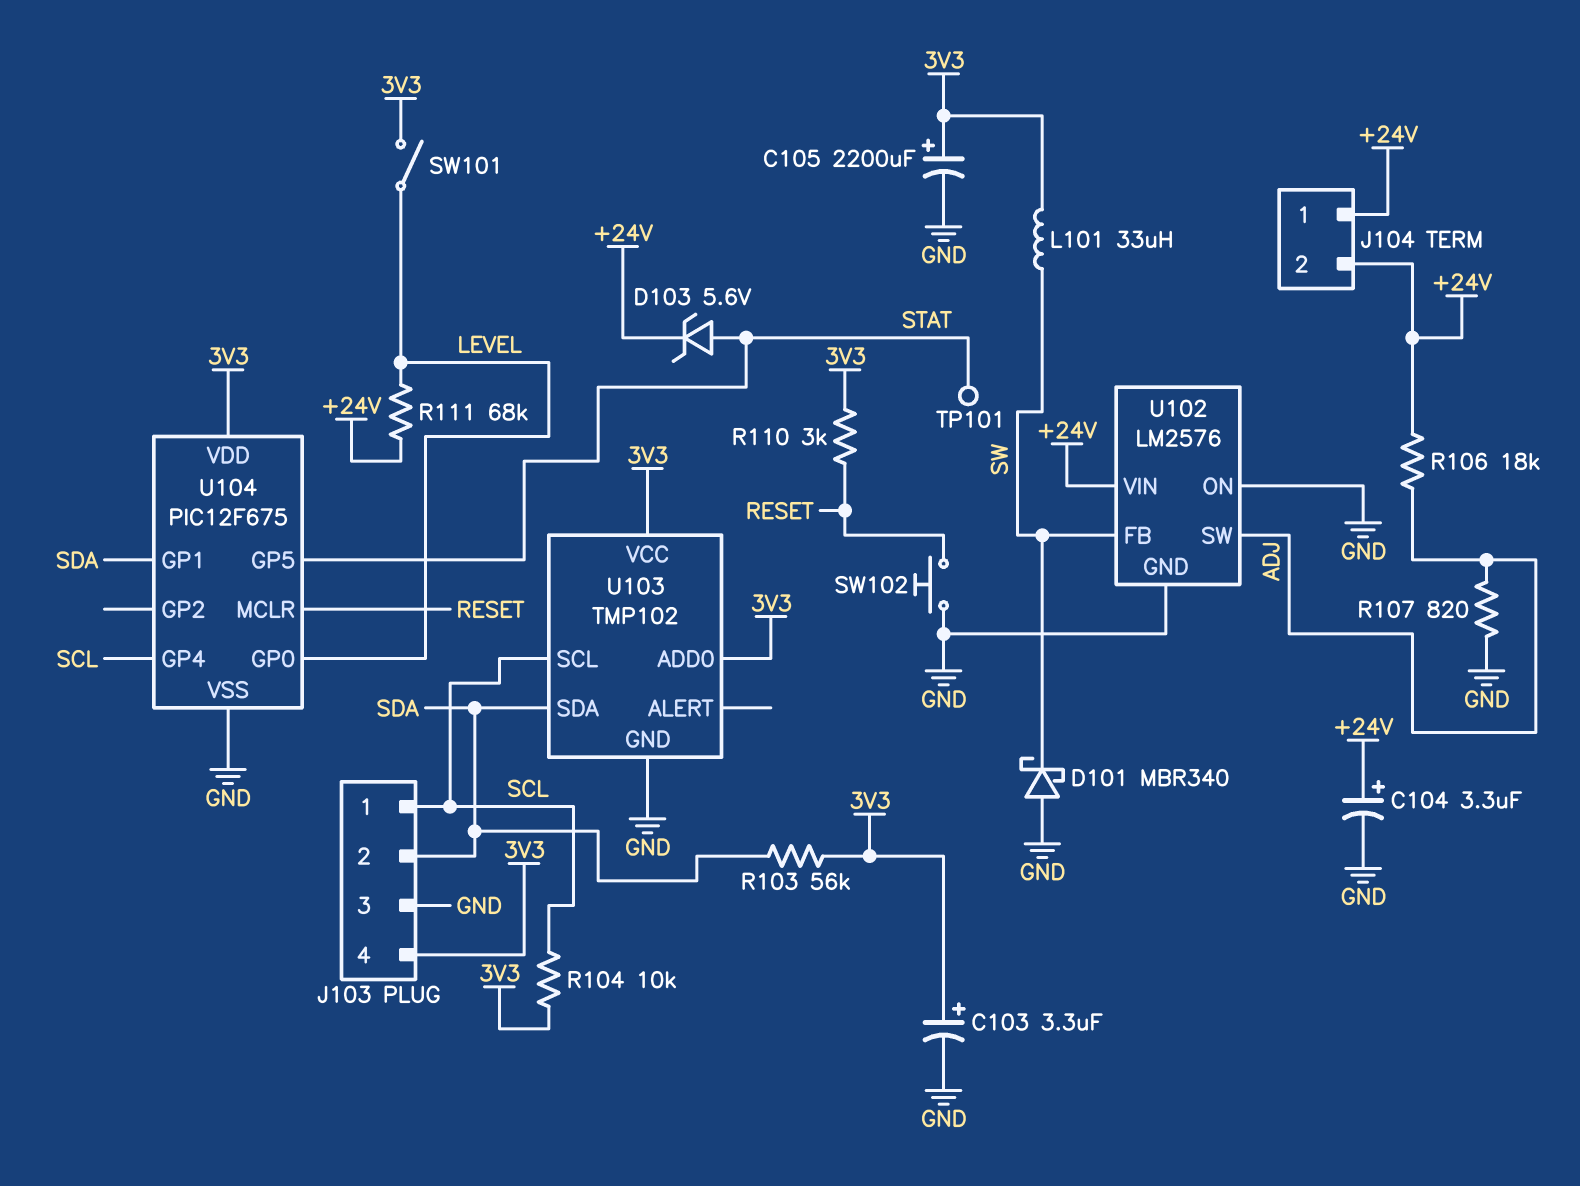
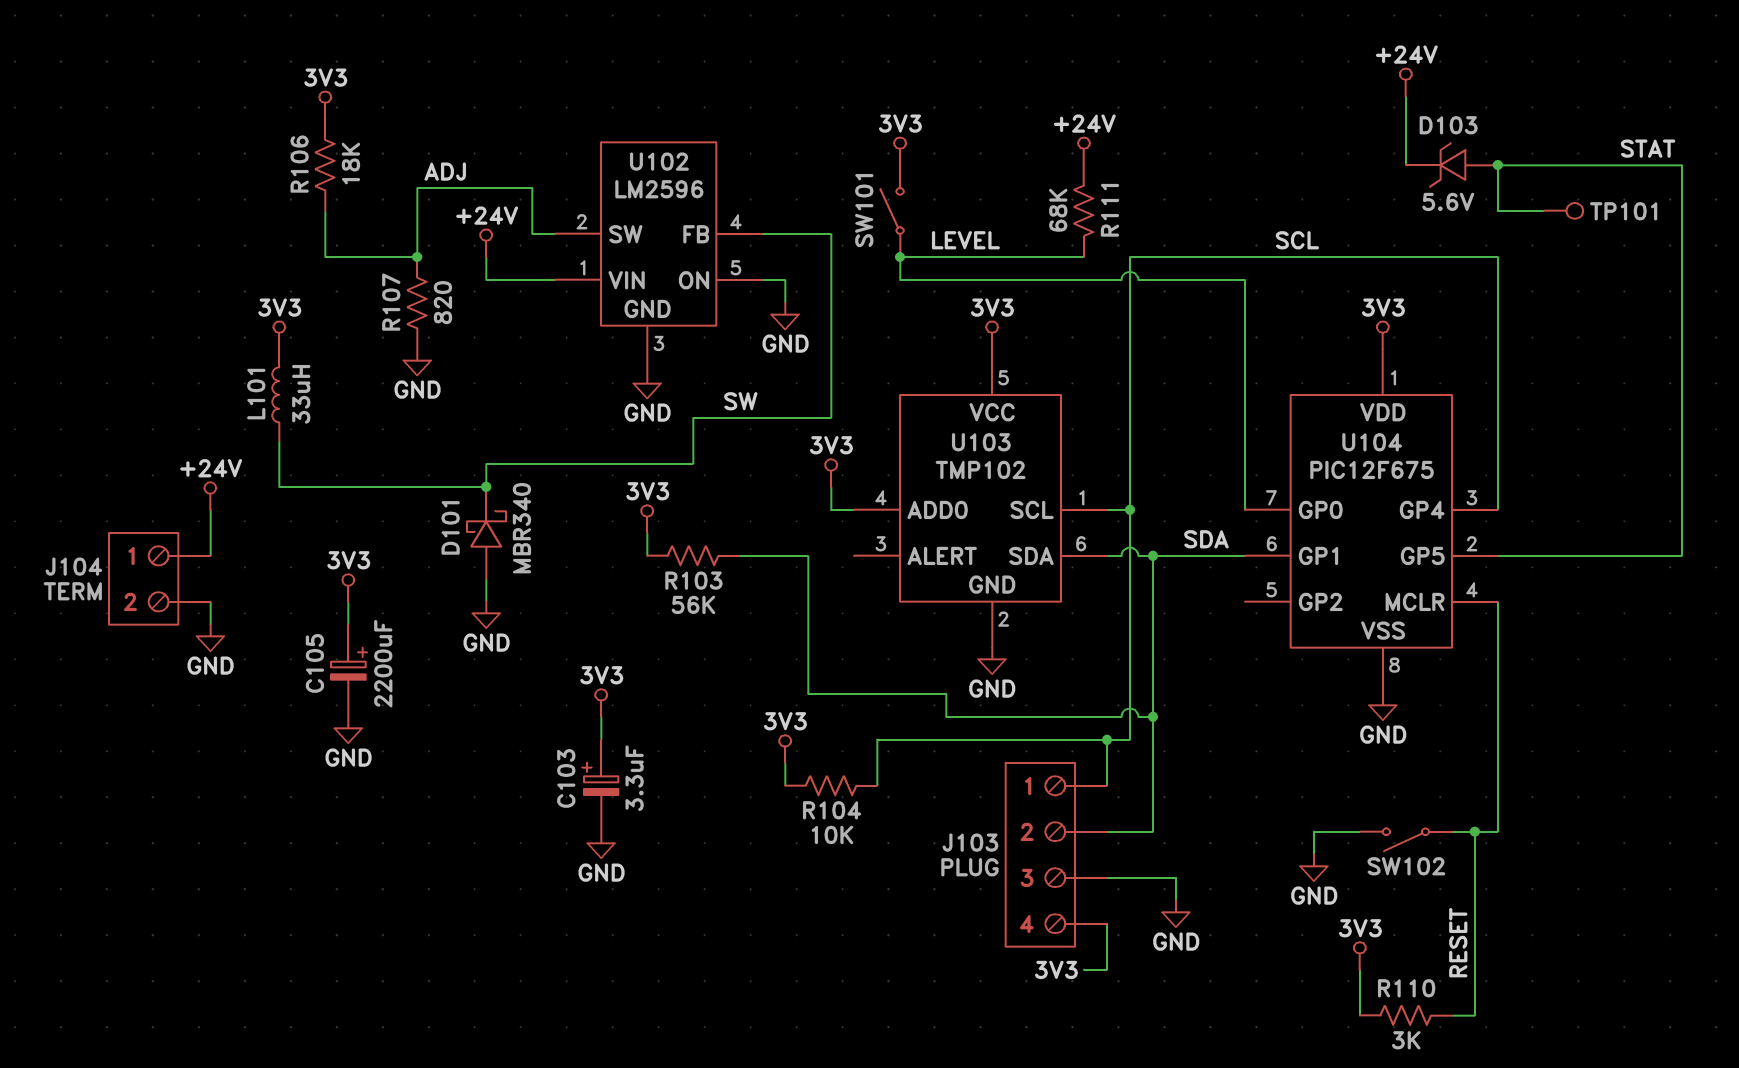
C104: 3.3uF (plus +24V, minus GND) -> none
J104 pin 2: +24V -> GND
R106: 18k (+24V, ADJ) -> 18k (3V3, ADJ)
SW102: button (GND, RESET) -> switch (GND, RESET)
U102: LM2576 -> LM2596

